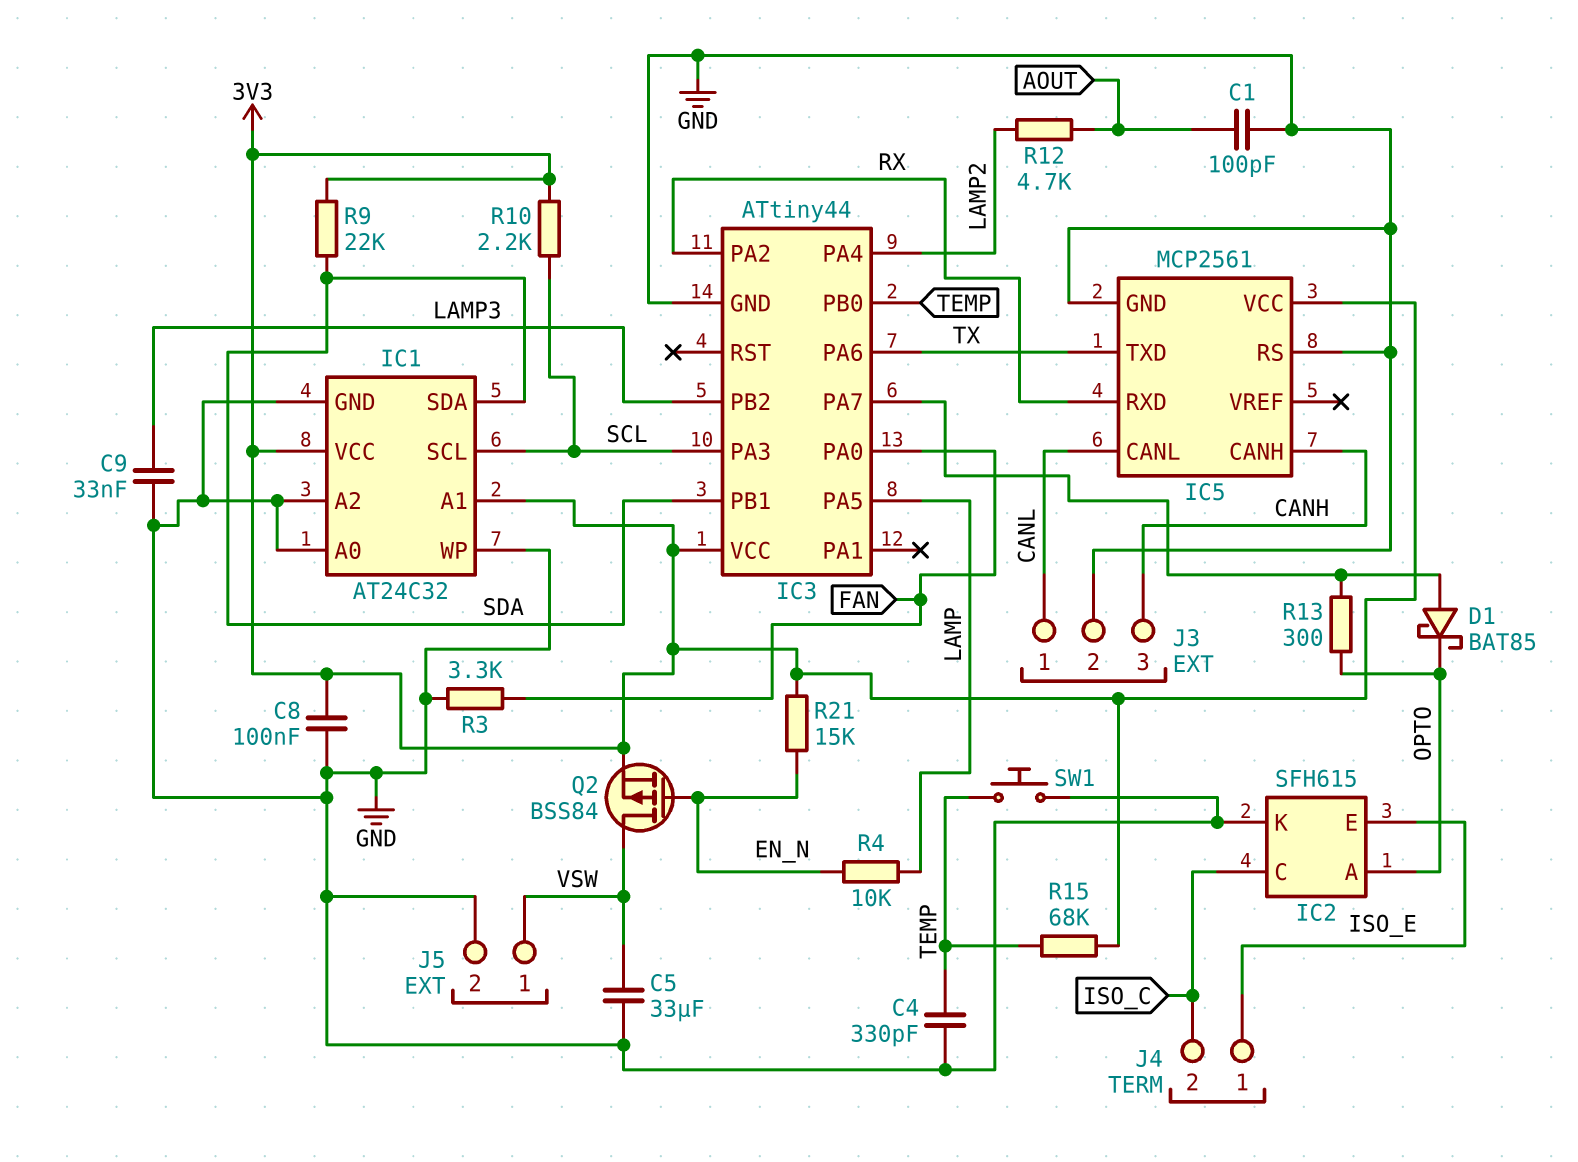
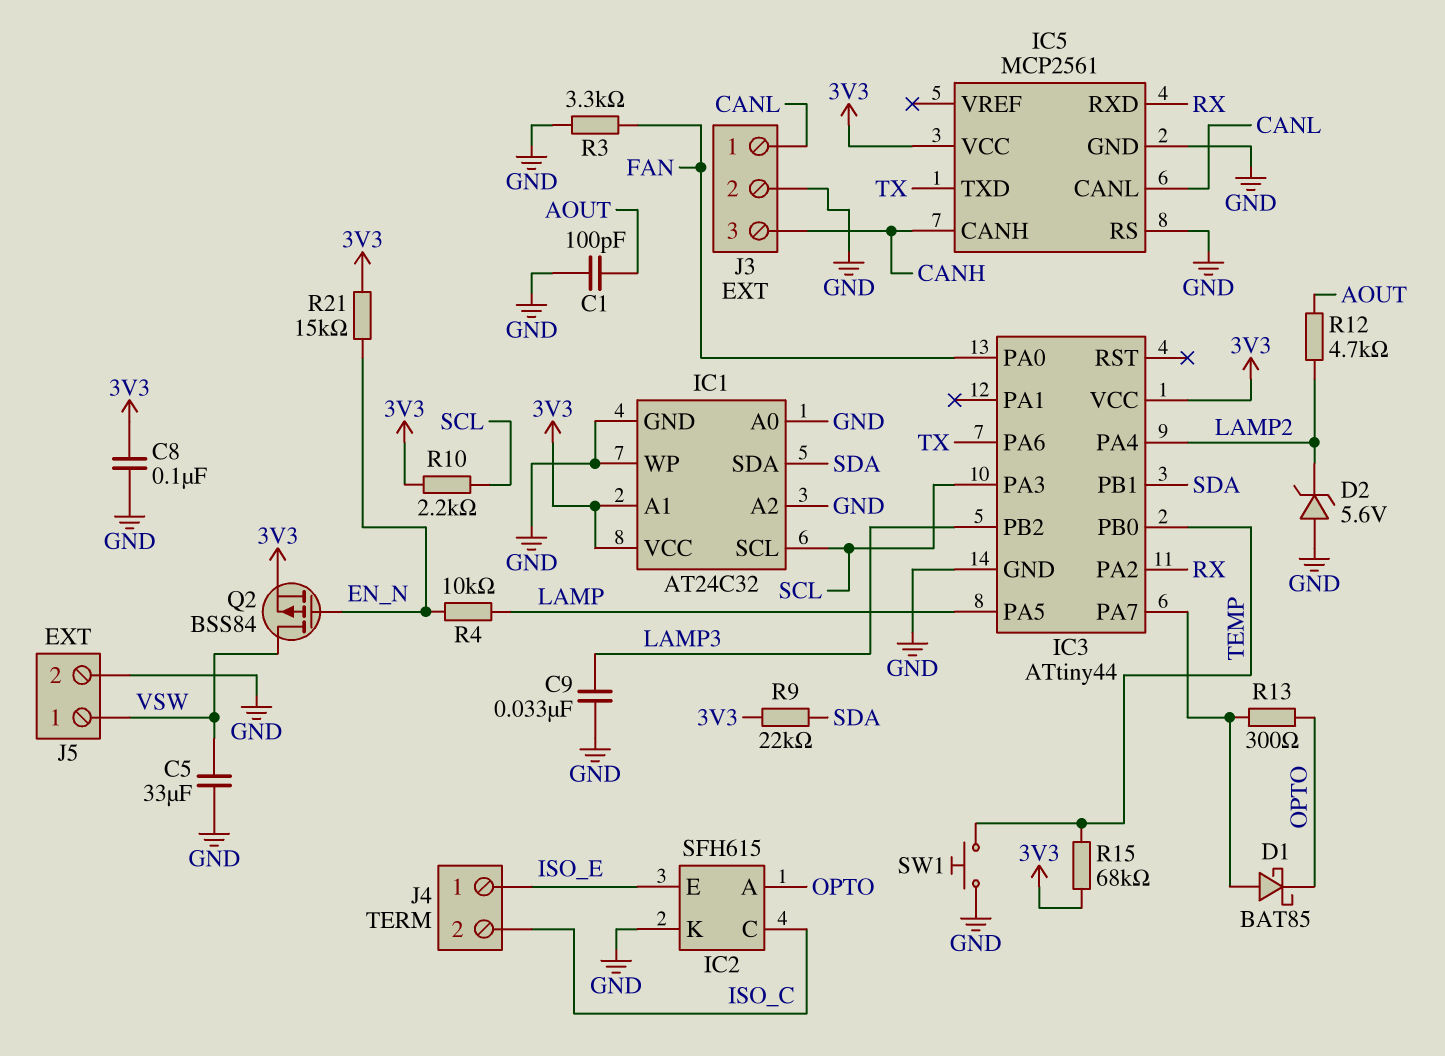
C4: 330pF (GND, TEMP) -> none
D2: none -> zener 5.6V (A GND, K LAMP2)

